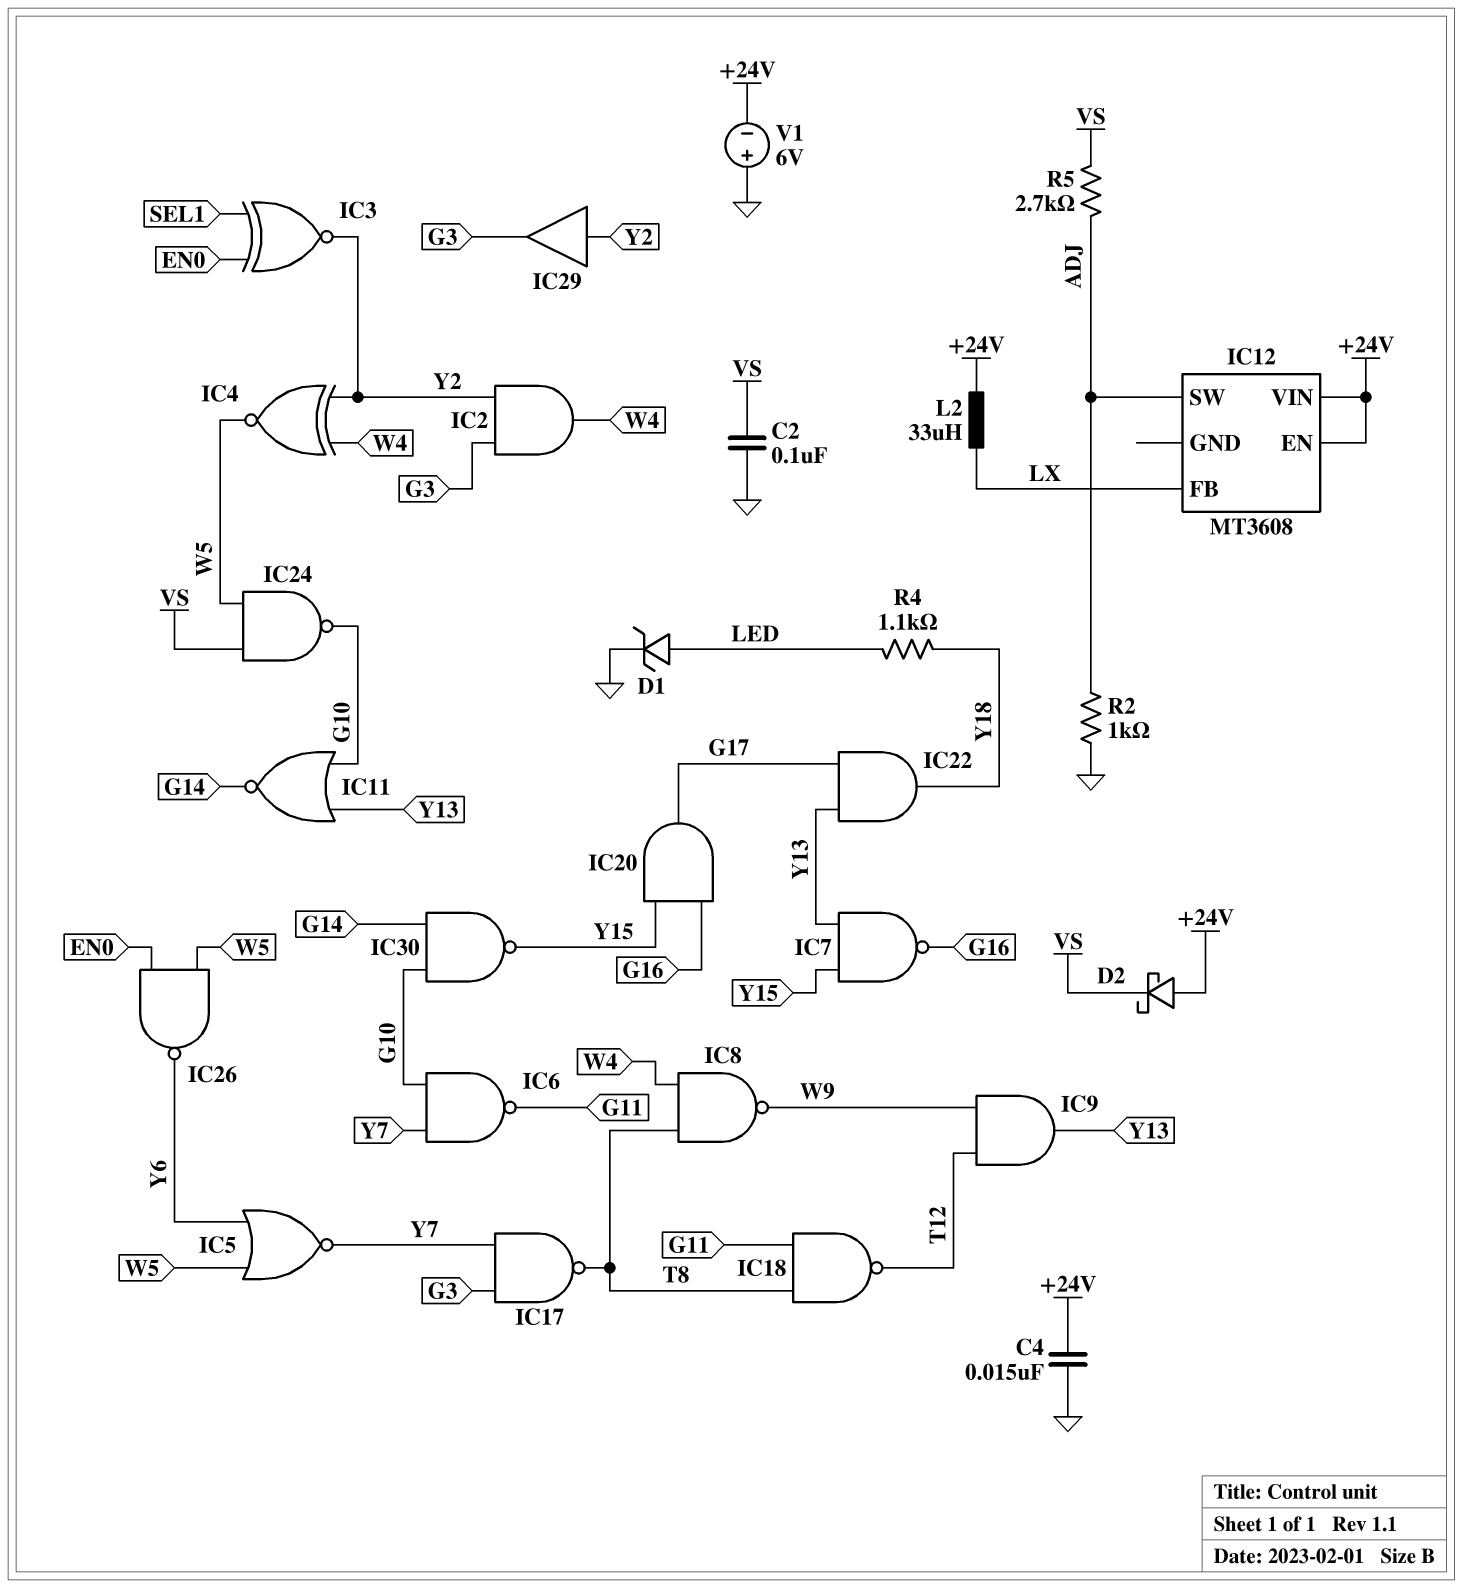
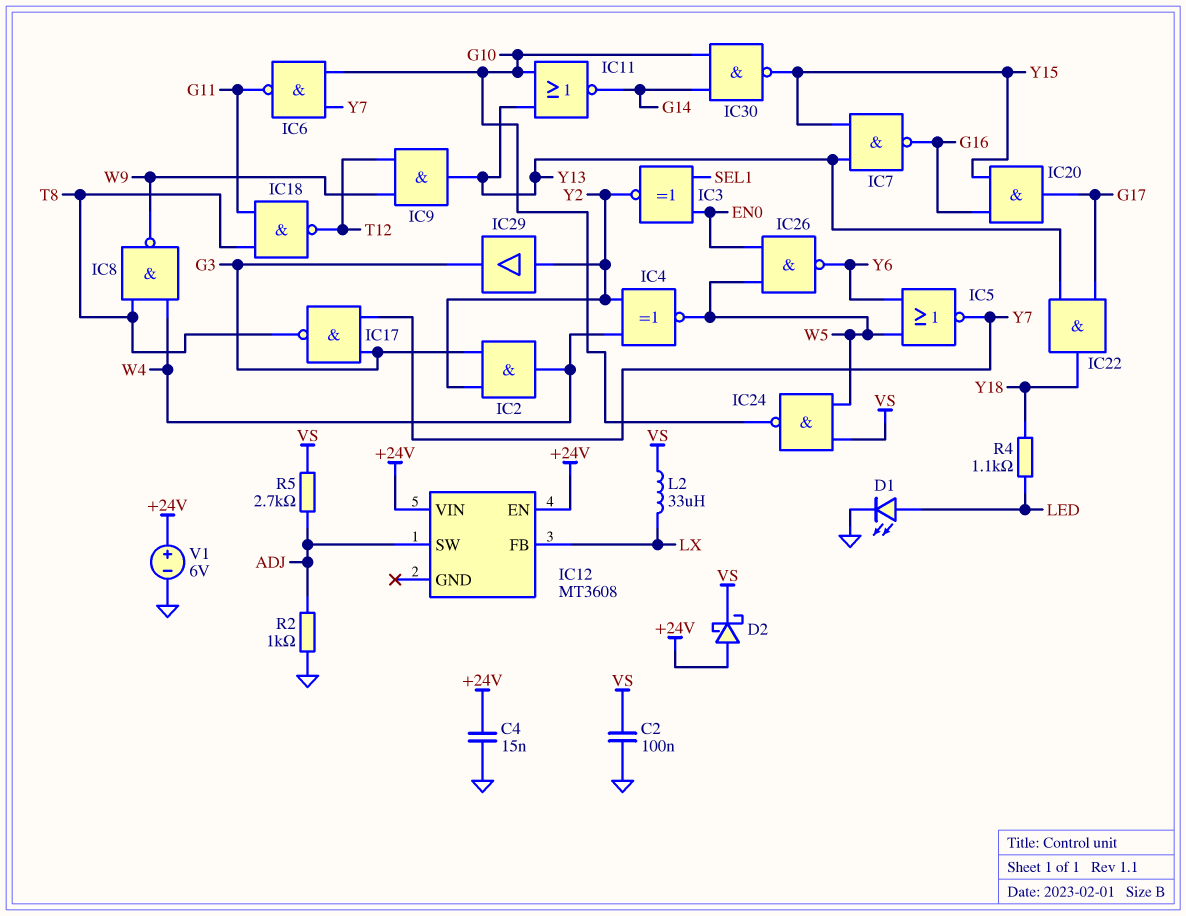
D1: zener (A LED, K GND) -> LED (A LED, K GND)
L2: 33uH (+24V, LX) -> 33uH (LX, VS)
V1: 6V (plus GND, minus +24V) -> 6V (plus +24V, minus GND)

